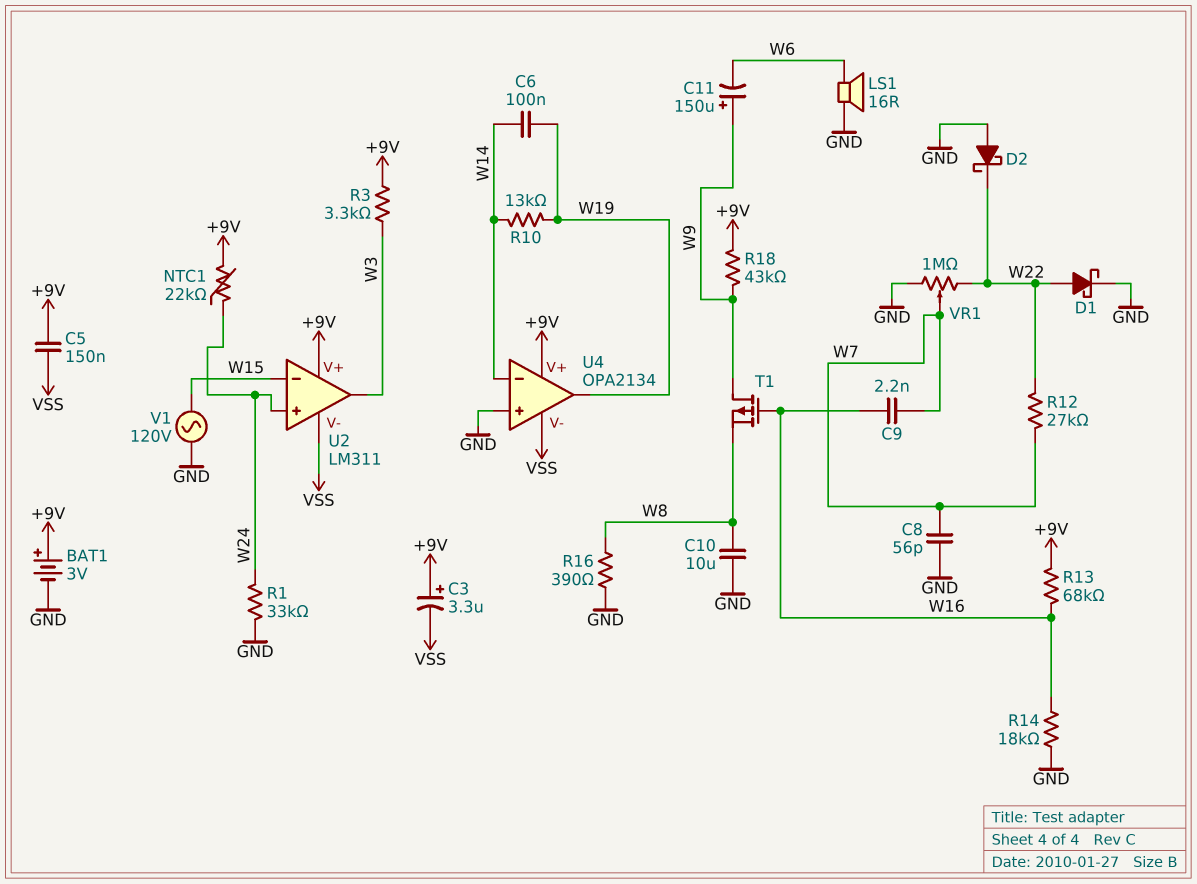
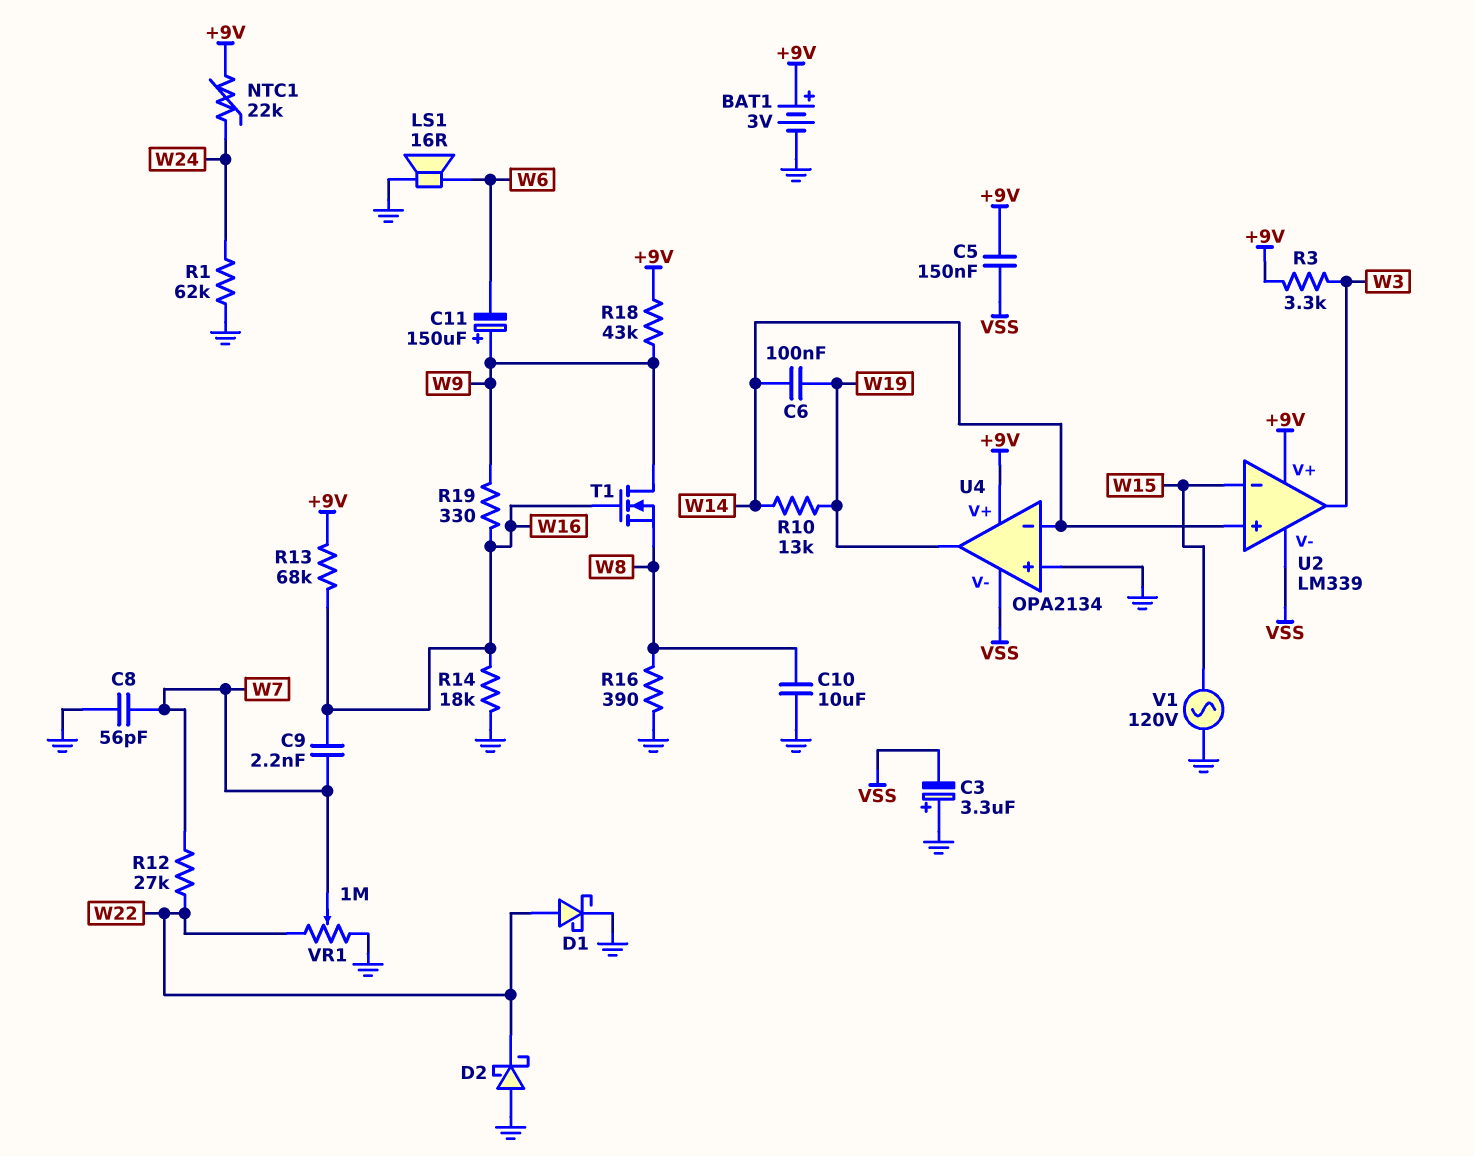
C3: 3.3uF (plus +9V, minus VSS) -> 3.3uF (plus GND, minus VSS)
R1: 33k (GND, W24) -> 62k (GND, W24)
R19: none -> 330 (W9, W16)
T1: PMOS (G W16, D W9, S W8) -> NMOS (G W16, D W9, S W8)
U2: LM311 -> LM339
U2 pin in+: W24 -> W14

